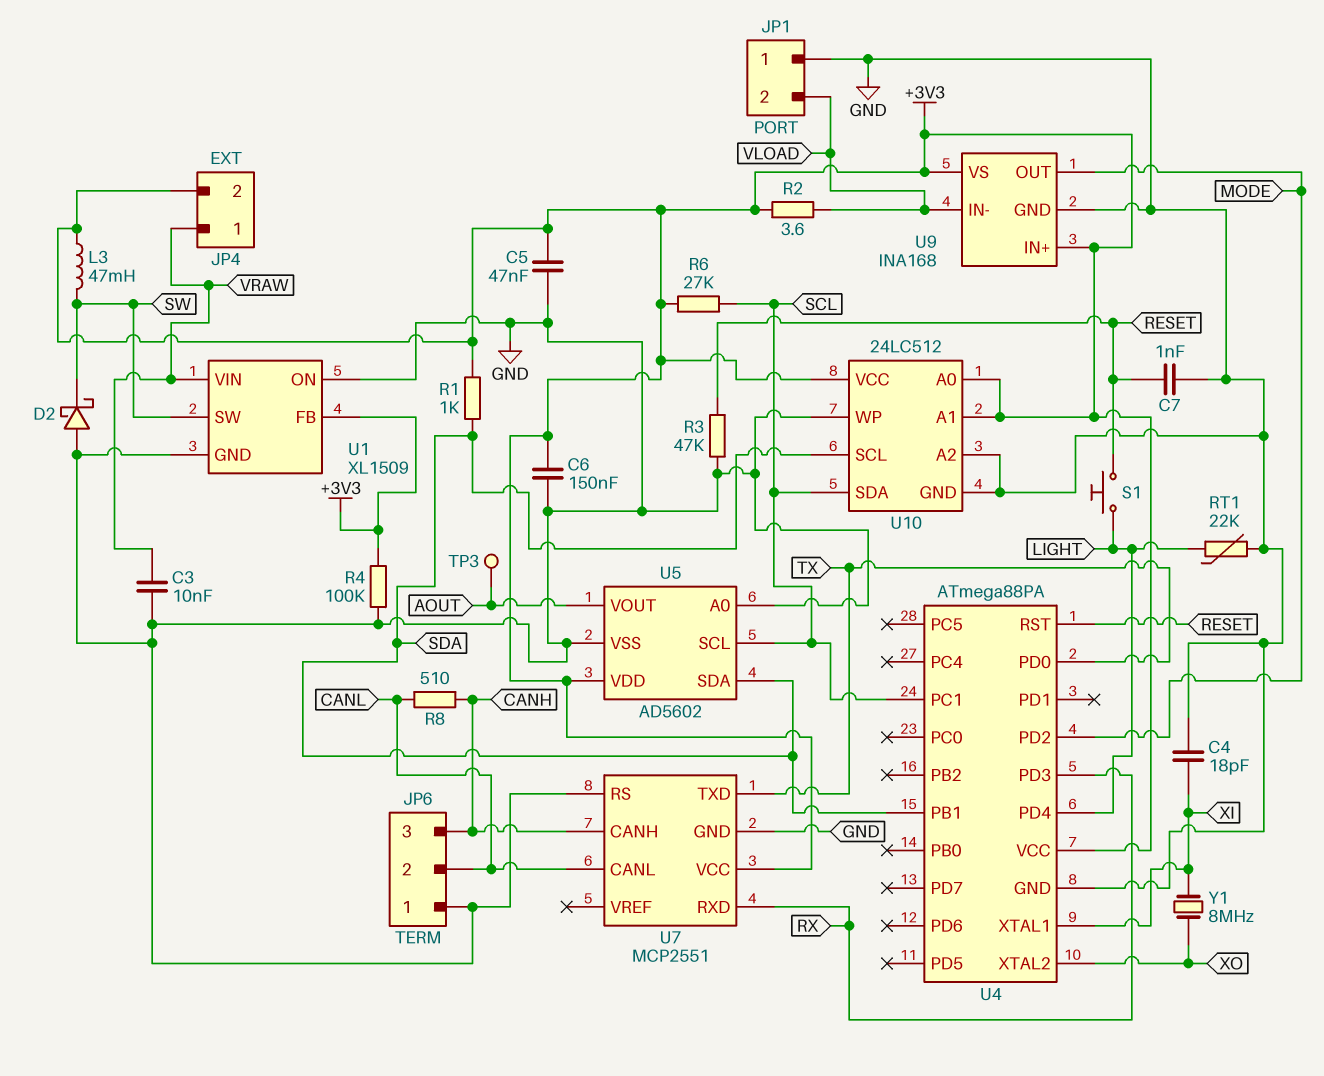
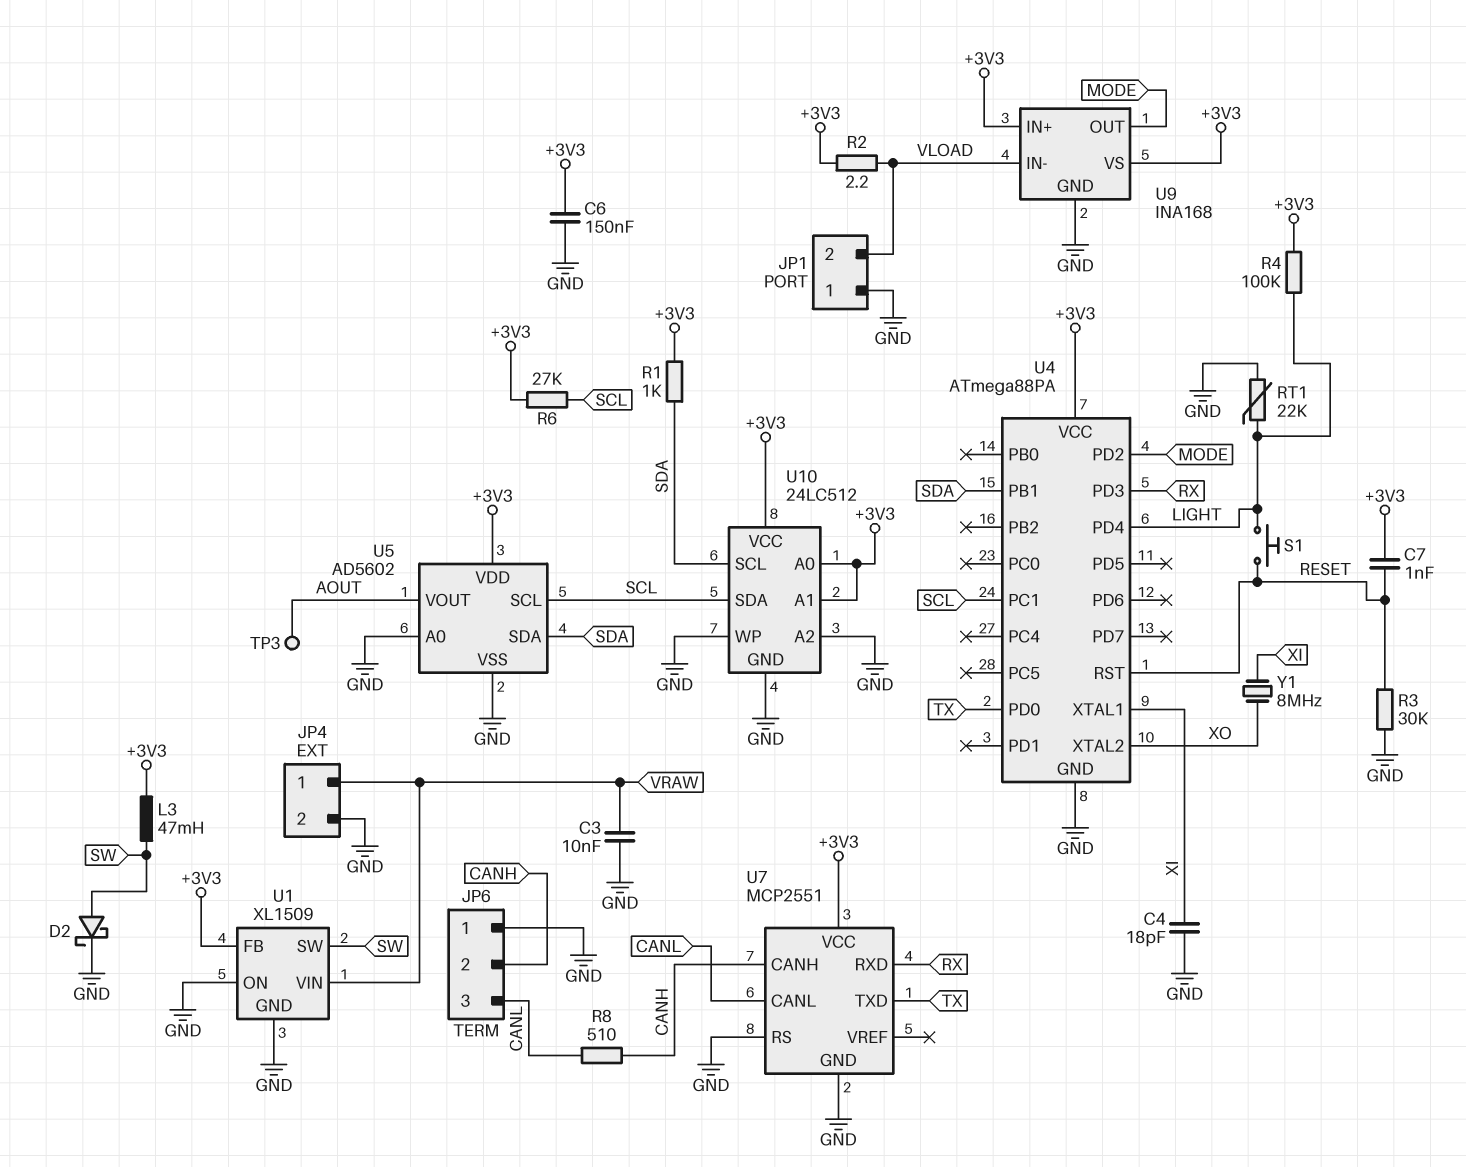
C5: 47nF (+3V3, GND) -> none
C7: 1nF (GND, RESET) -> 1nF (+3V3, RESET)
D2: schottky (A GND, K SW) -> schottky (A SW, K GND)
JP4 pin 2: +3V3 -> GND
JP6 pin 2: CANL -> CANH
JP6 pin 3: CANH -> CANL
R2: 3.6 (+3V3, VLOAD) -> 2.2 (+3V3, VLOAD)
R3: 47k (GND, RESET) -> 30k (GND, RESET)
R4: 100k (+3V3, GND) -> 100k (+3V3, LIGHT)

